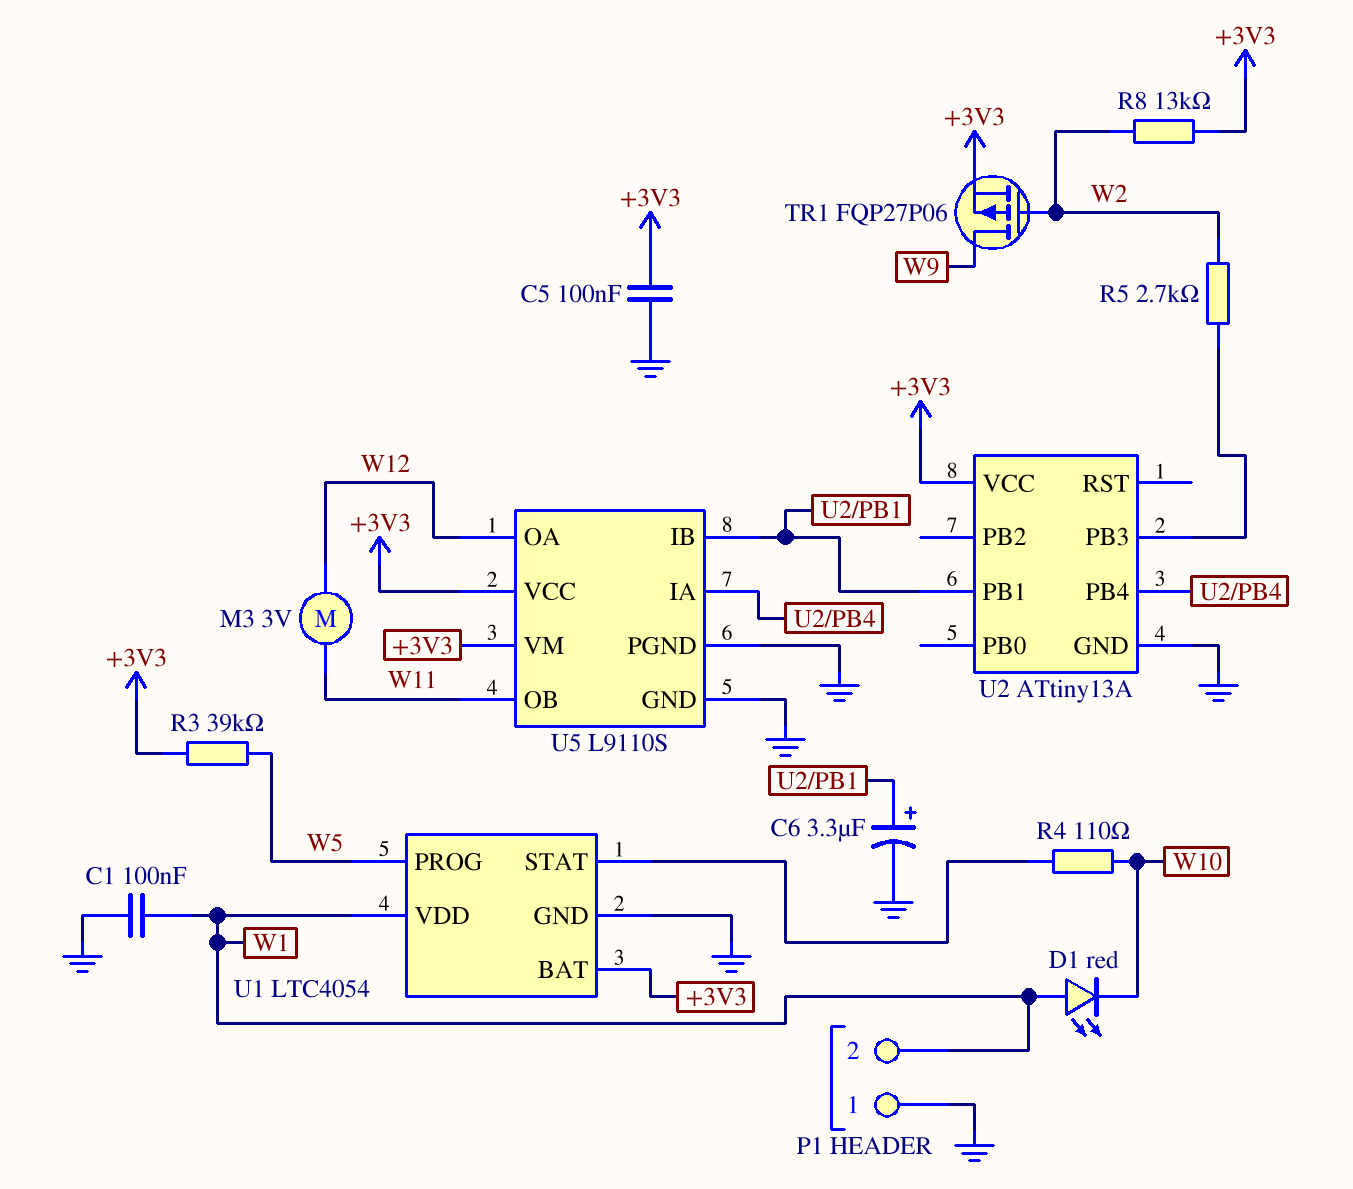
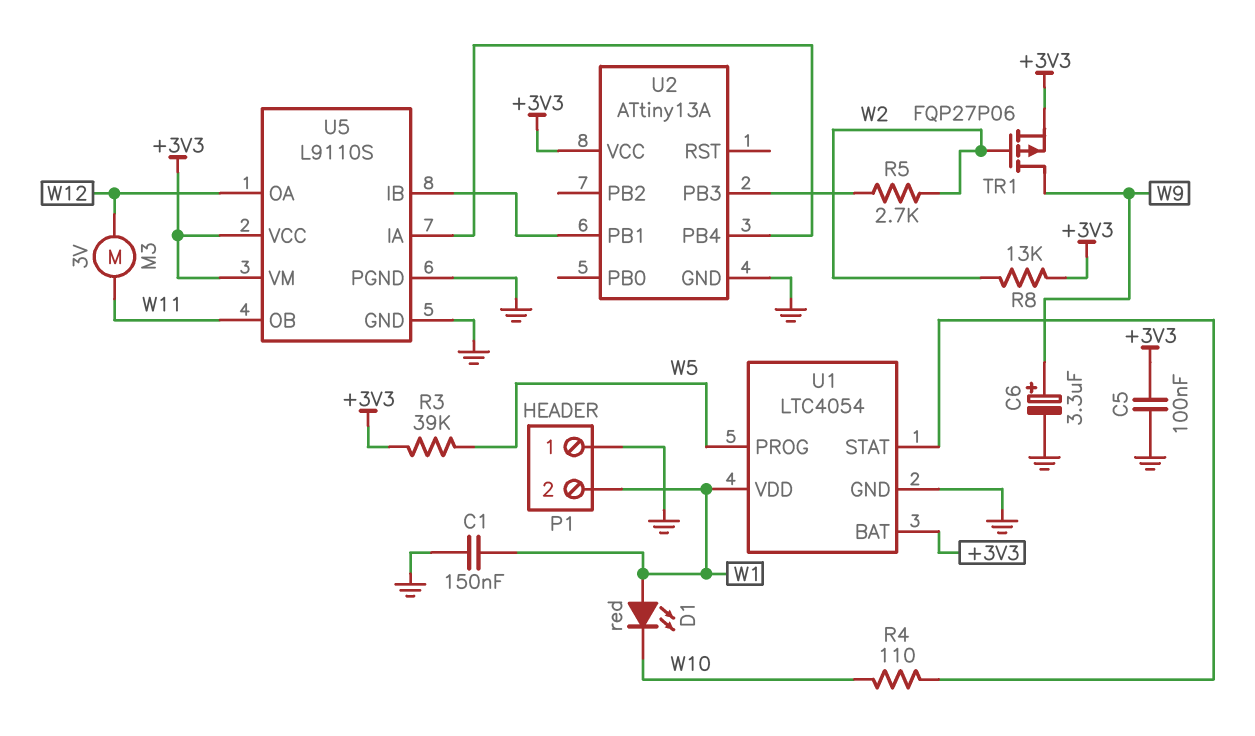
C1: 100nF (GND, W1) -> 150nF (GND, W1)
C6: 3.3uF (plus U2/PB1, minus GND) -> 3.3uF (plus W9, minus GND)

